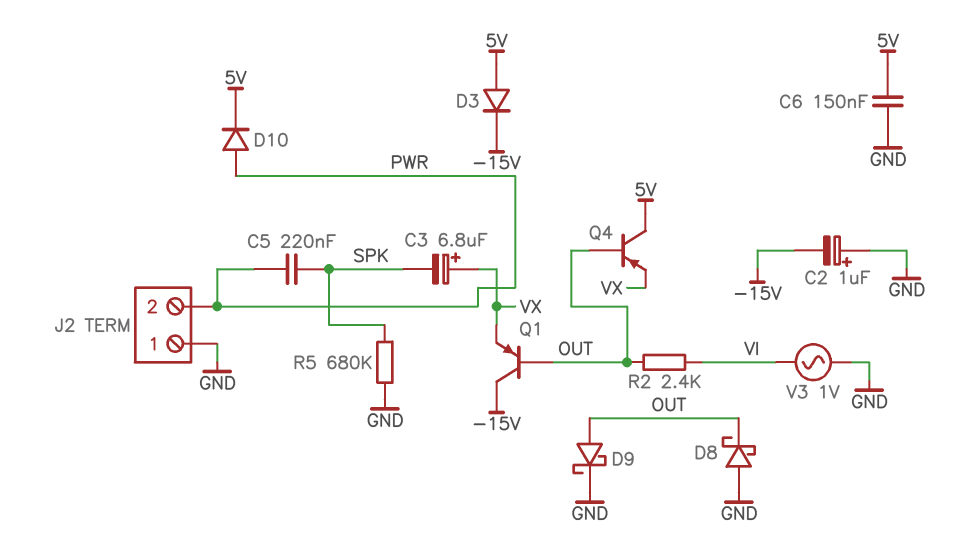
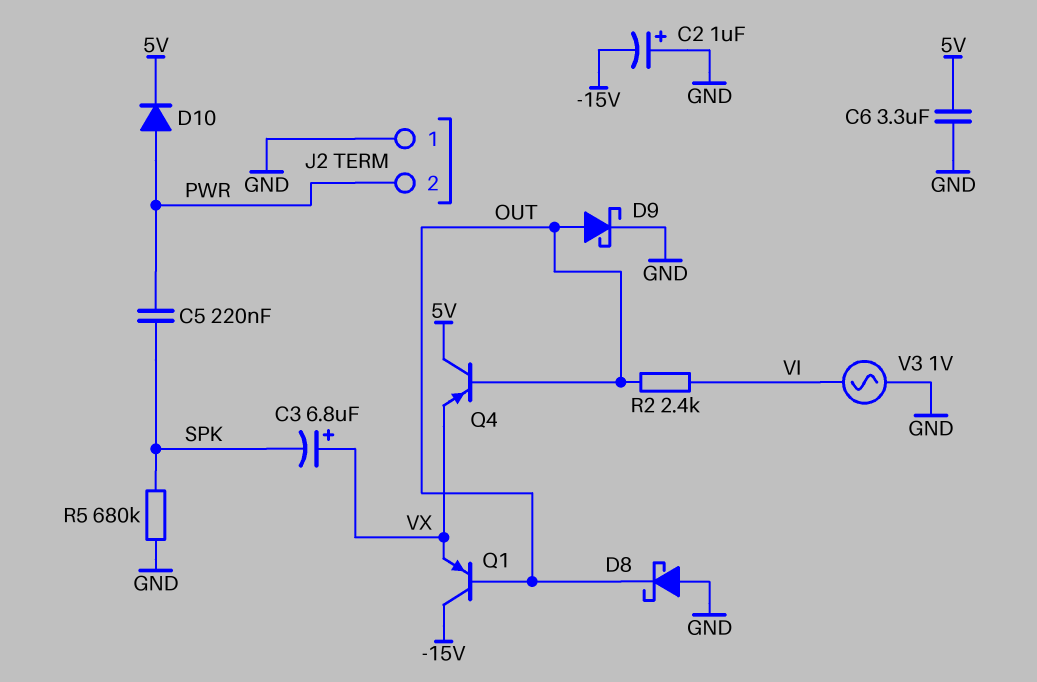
C6: 150nF (5V, GND) -> 3.3uF (5V, GND)
D3: diode (A 5V, K -15V) -> none

